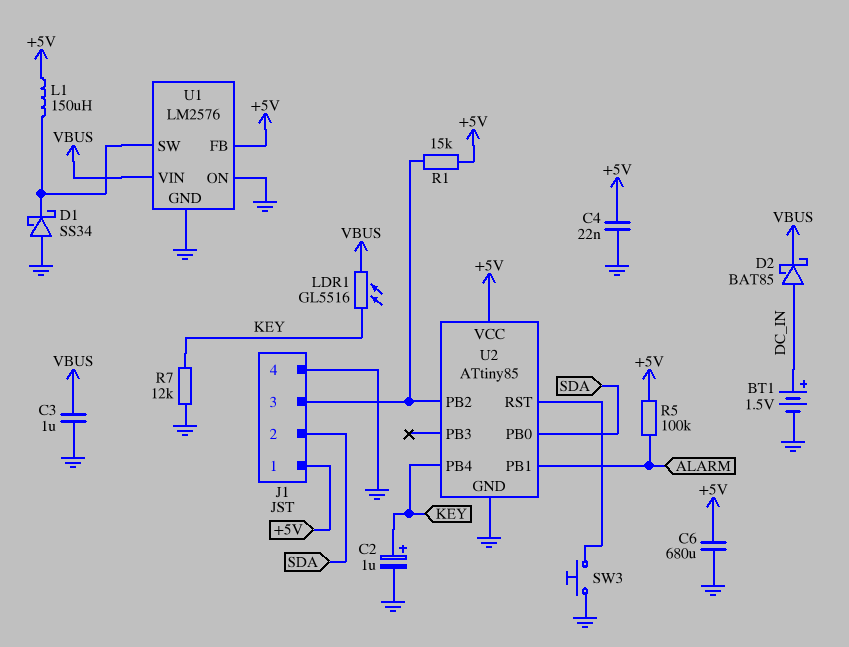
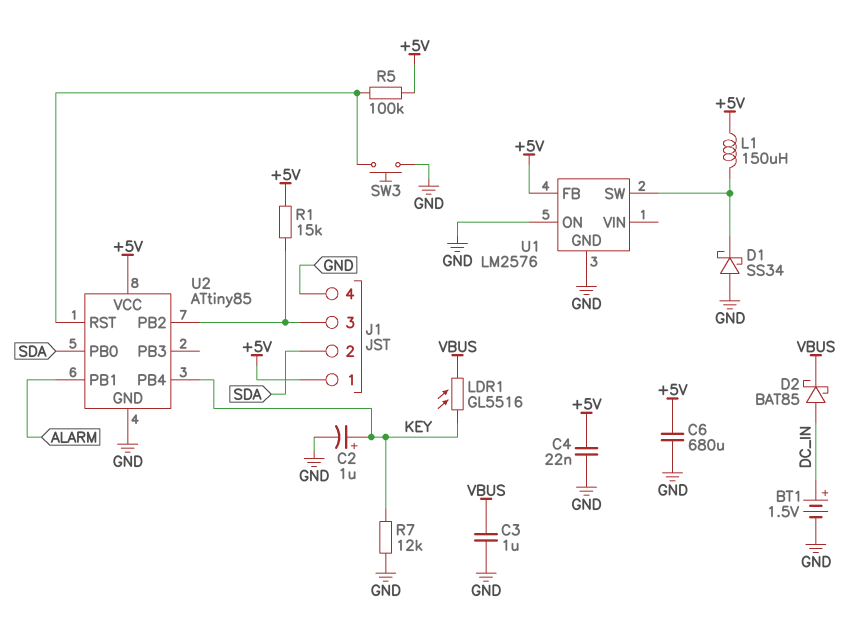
R5: 100k (+5V, ALARM) -> 100k (+5V, U2/RST)
U1 pin VIN: VBUS -> none

